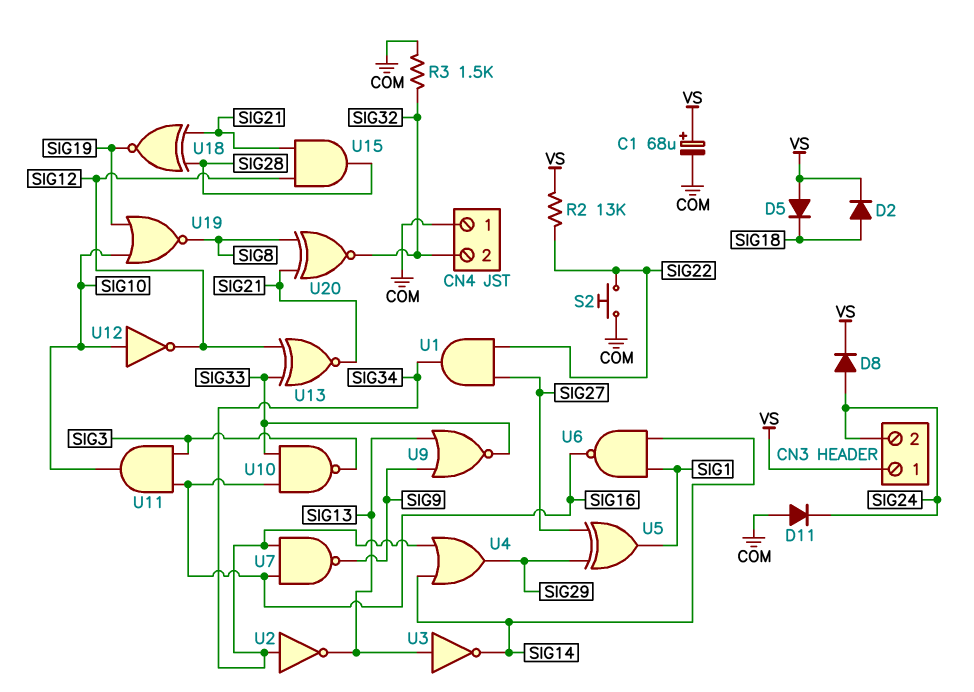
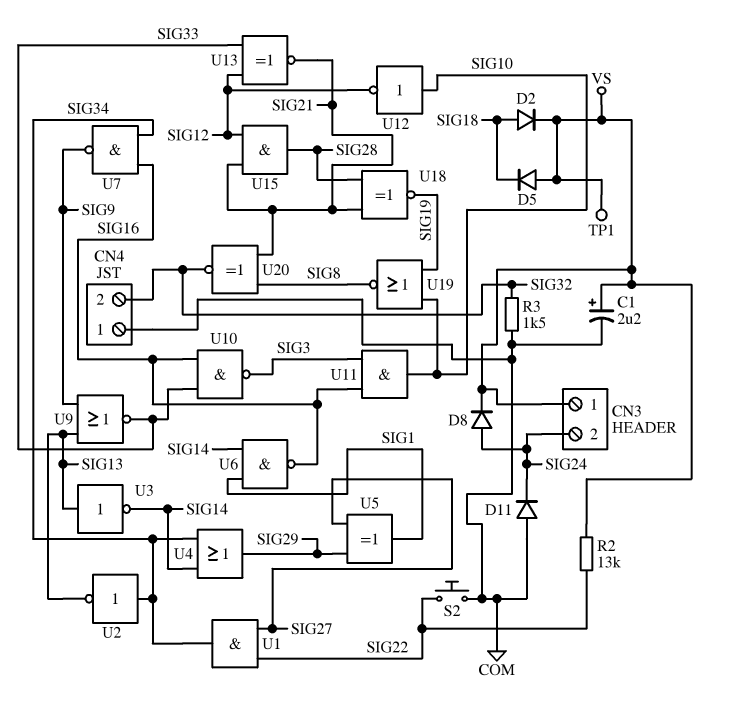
C1: 68uF (plus VS, minus COM) -> 2.2uF (plus VS, minus COM)
TP1: none -> test point (VS)

